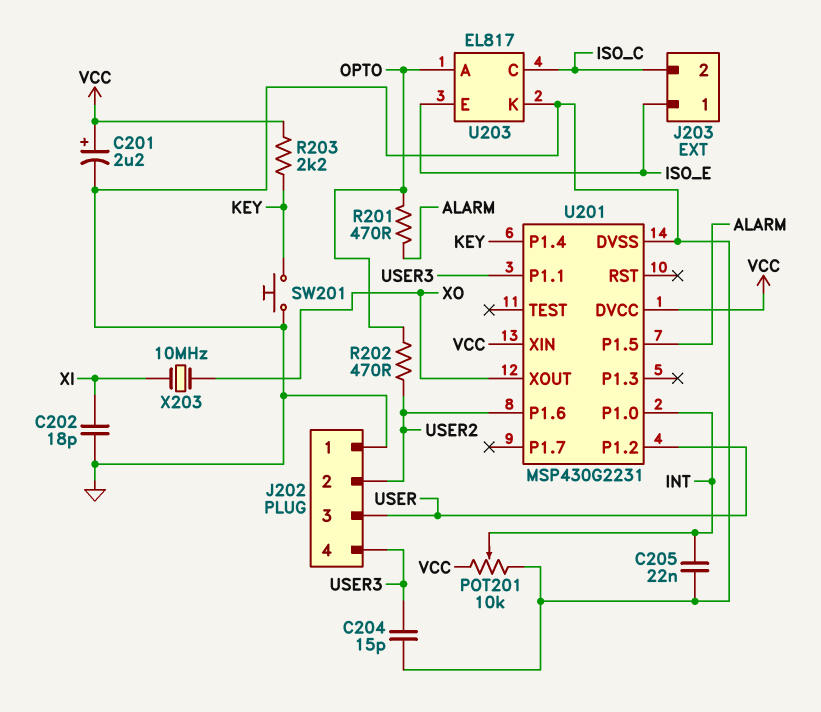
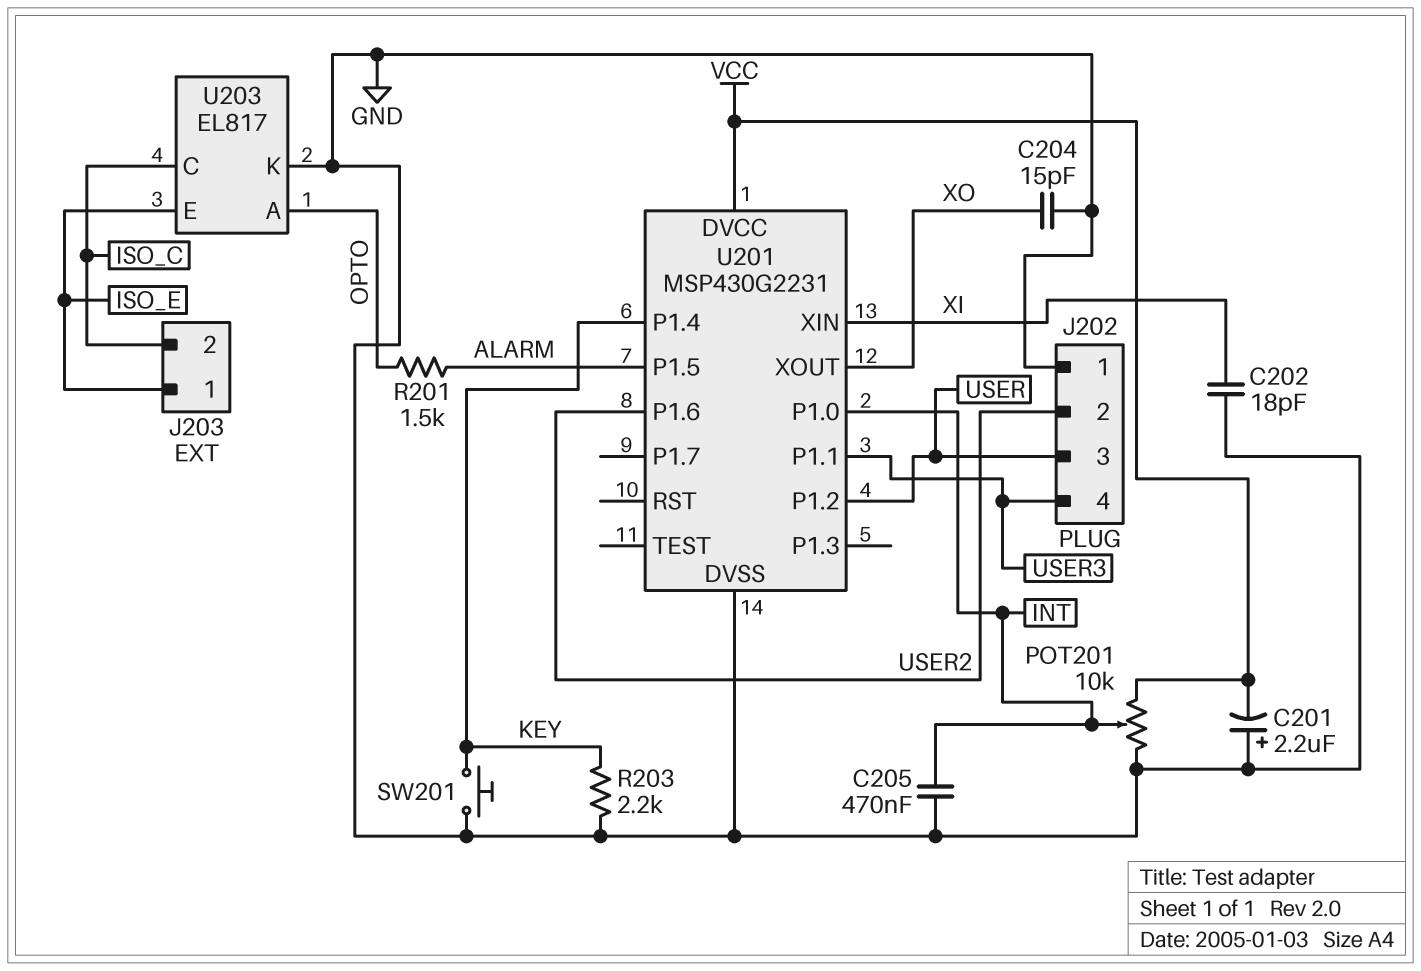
C201: 2.2uF (plus VCC, minus GND) -> 2.2uF (plus GND, minus VCC)
C204: 15pF (GND, USER3) -> 15pF (GND, XO)
C205: 22nF (GND, INT) -> 470nF (GND, INT)
R201: 470 (ALARM, OPTO) -> 1.5k (ALARM, OPTO)
R202: 470 (OPTO, USER2) -> none
R203: 2.2k (KEY, VCC) -> 2.2k (GND, KEY)
U201 pin XIN: VCC -> XI
X203: 10MHz (XI, XO) -> none

